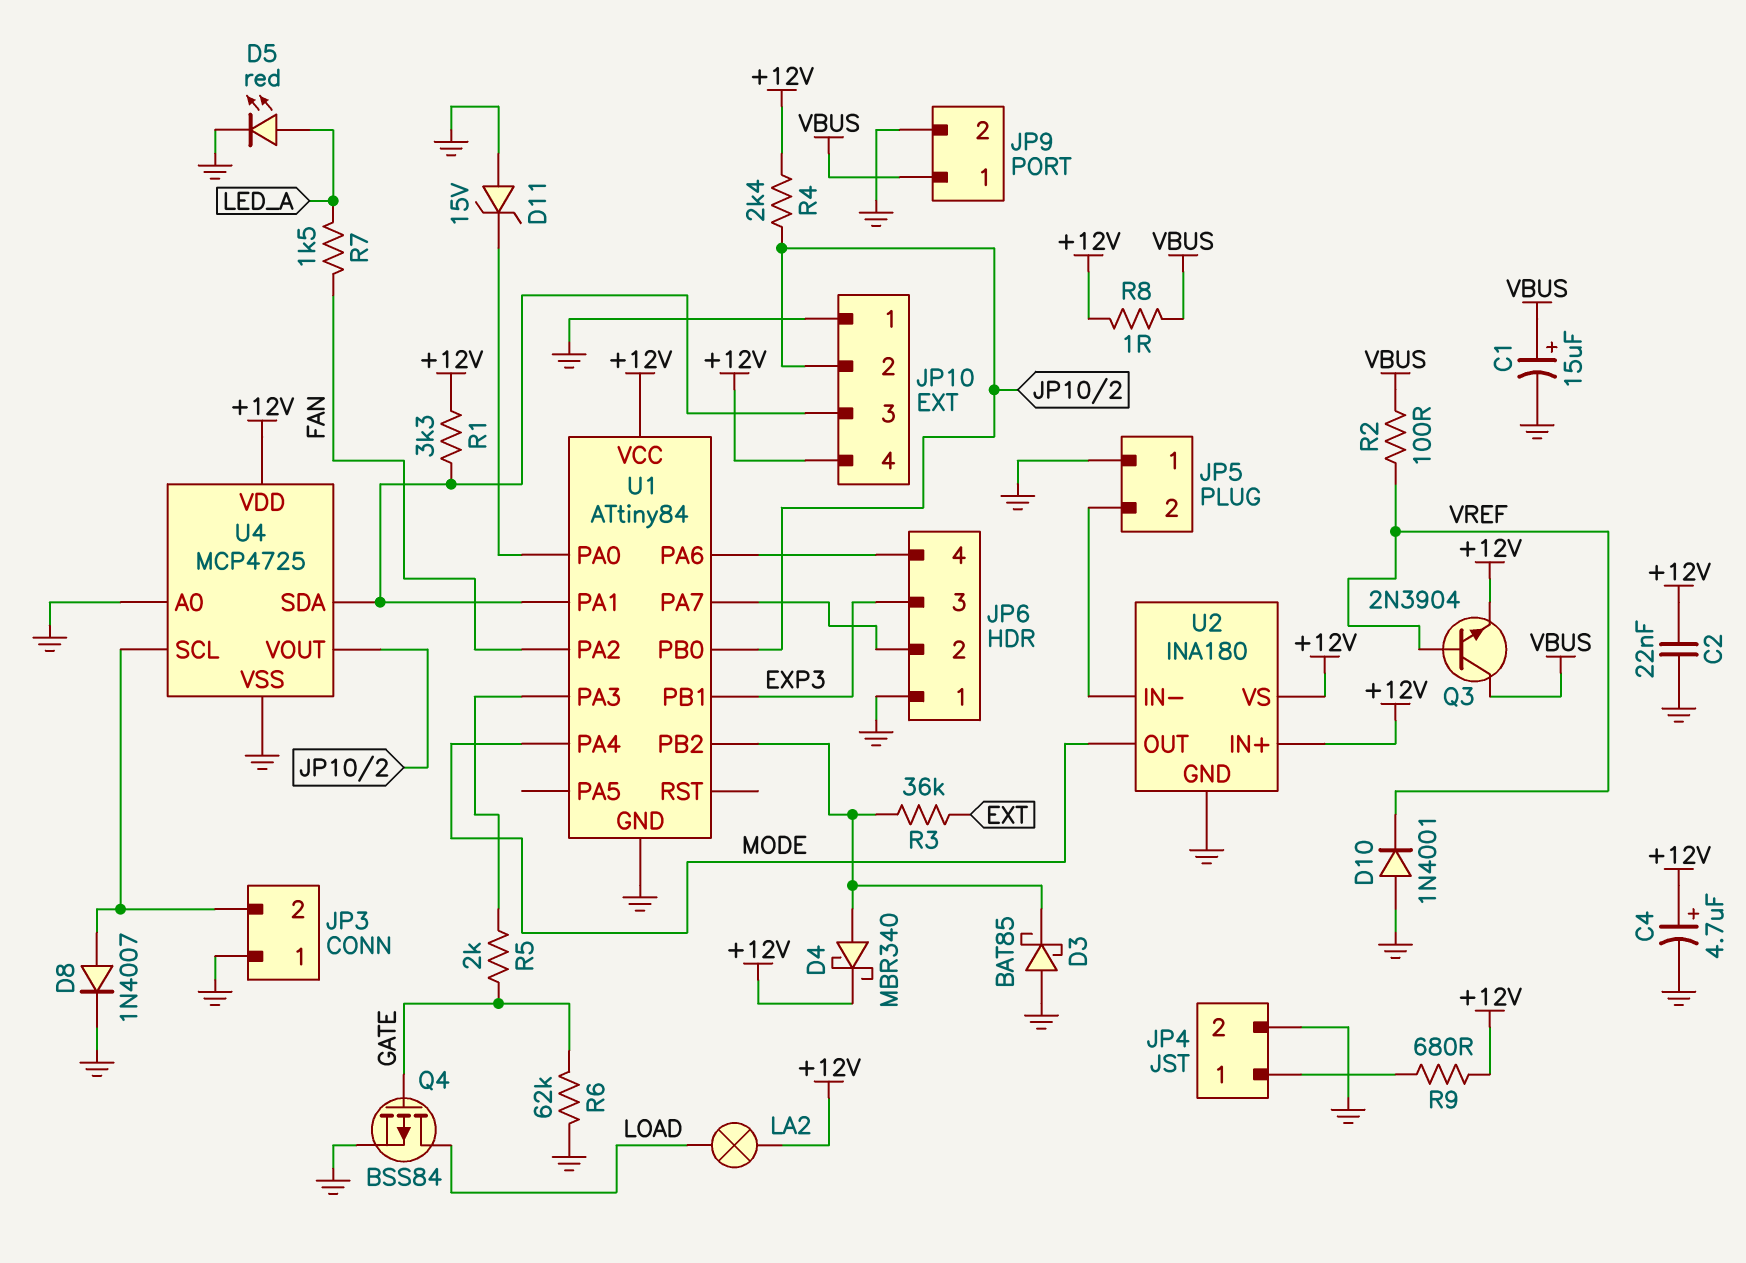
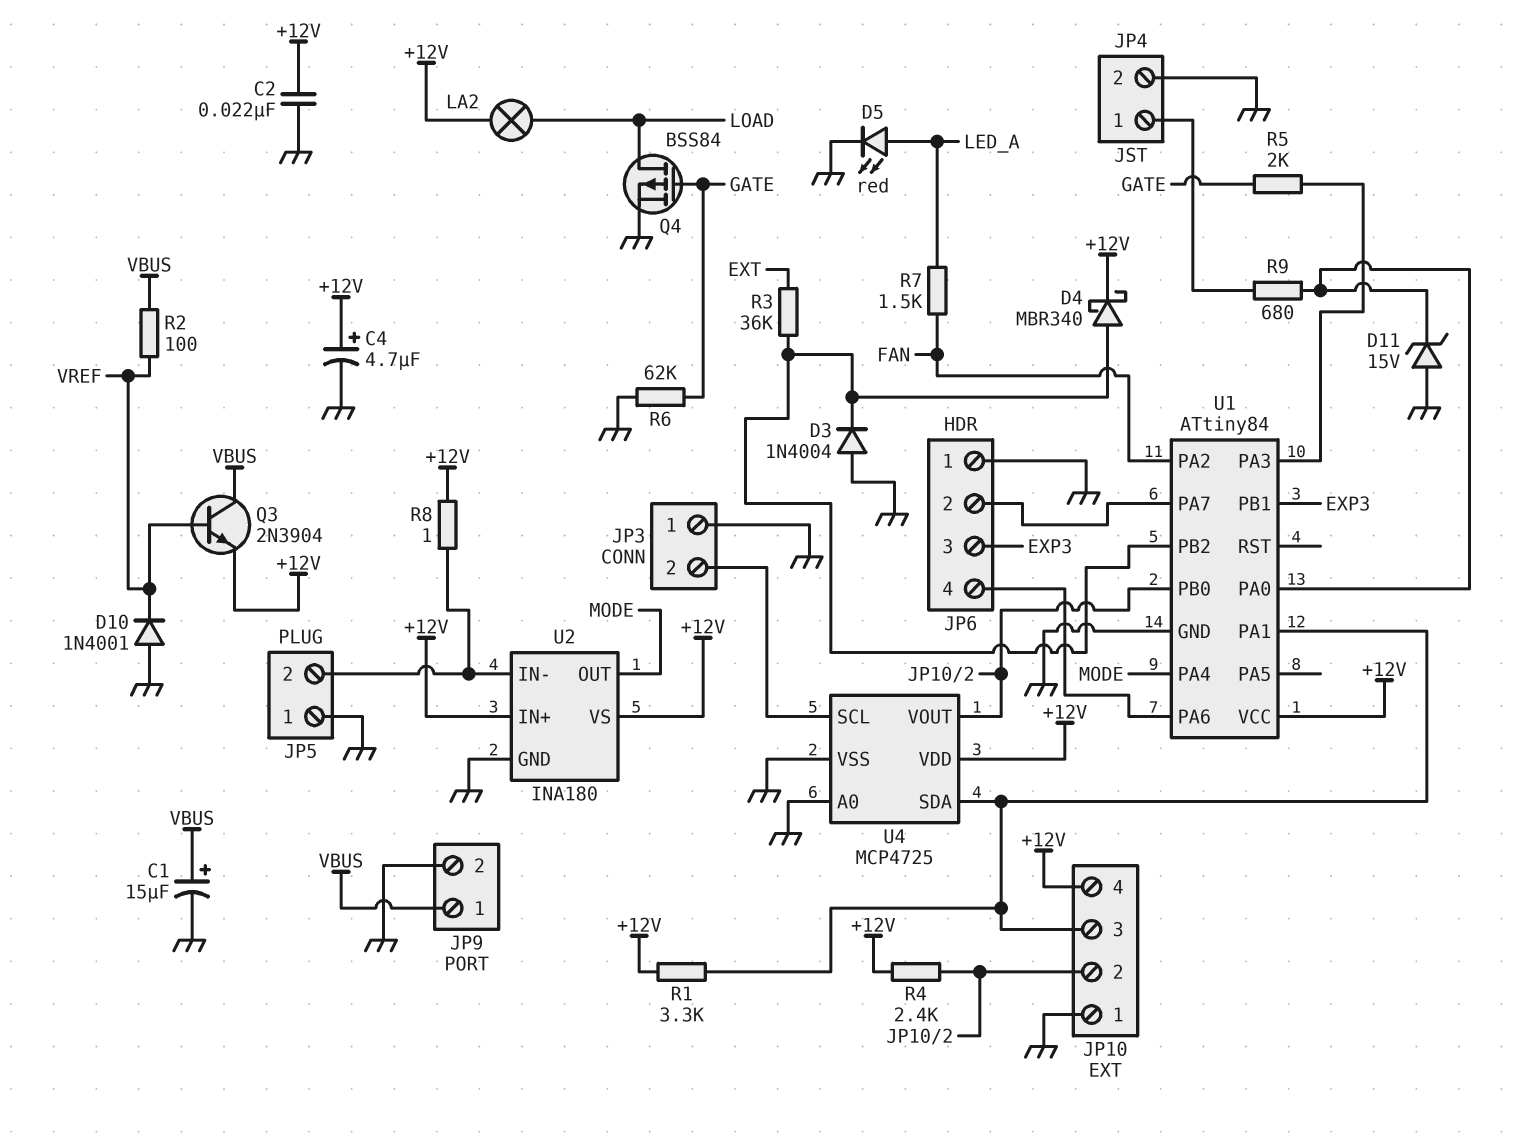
D3: schottky BAT85 (A GND, K U1/PB2) -> diode 1N4004 (A GND, K U1/PB2)
D8: diode 1N4007 (A JP3/2, K GND) -> none
R8: 1 (+12V, VBUS) -> 1 (+12V, JP5/2)
R9: 680 (+12V, JP4/1) -> 680 (JP4/1, U1/PA0)

